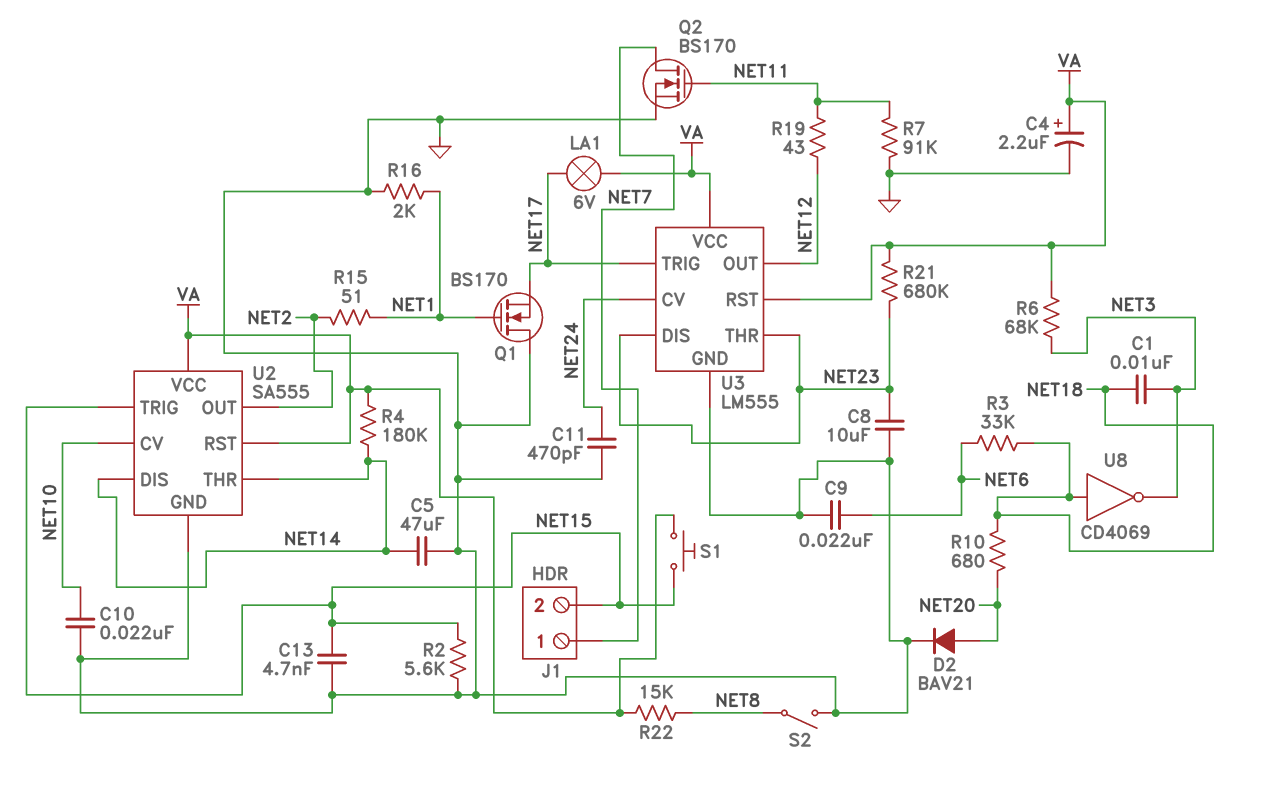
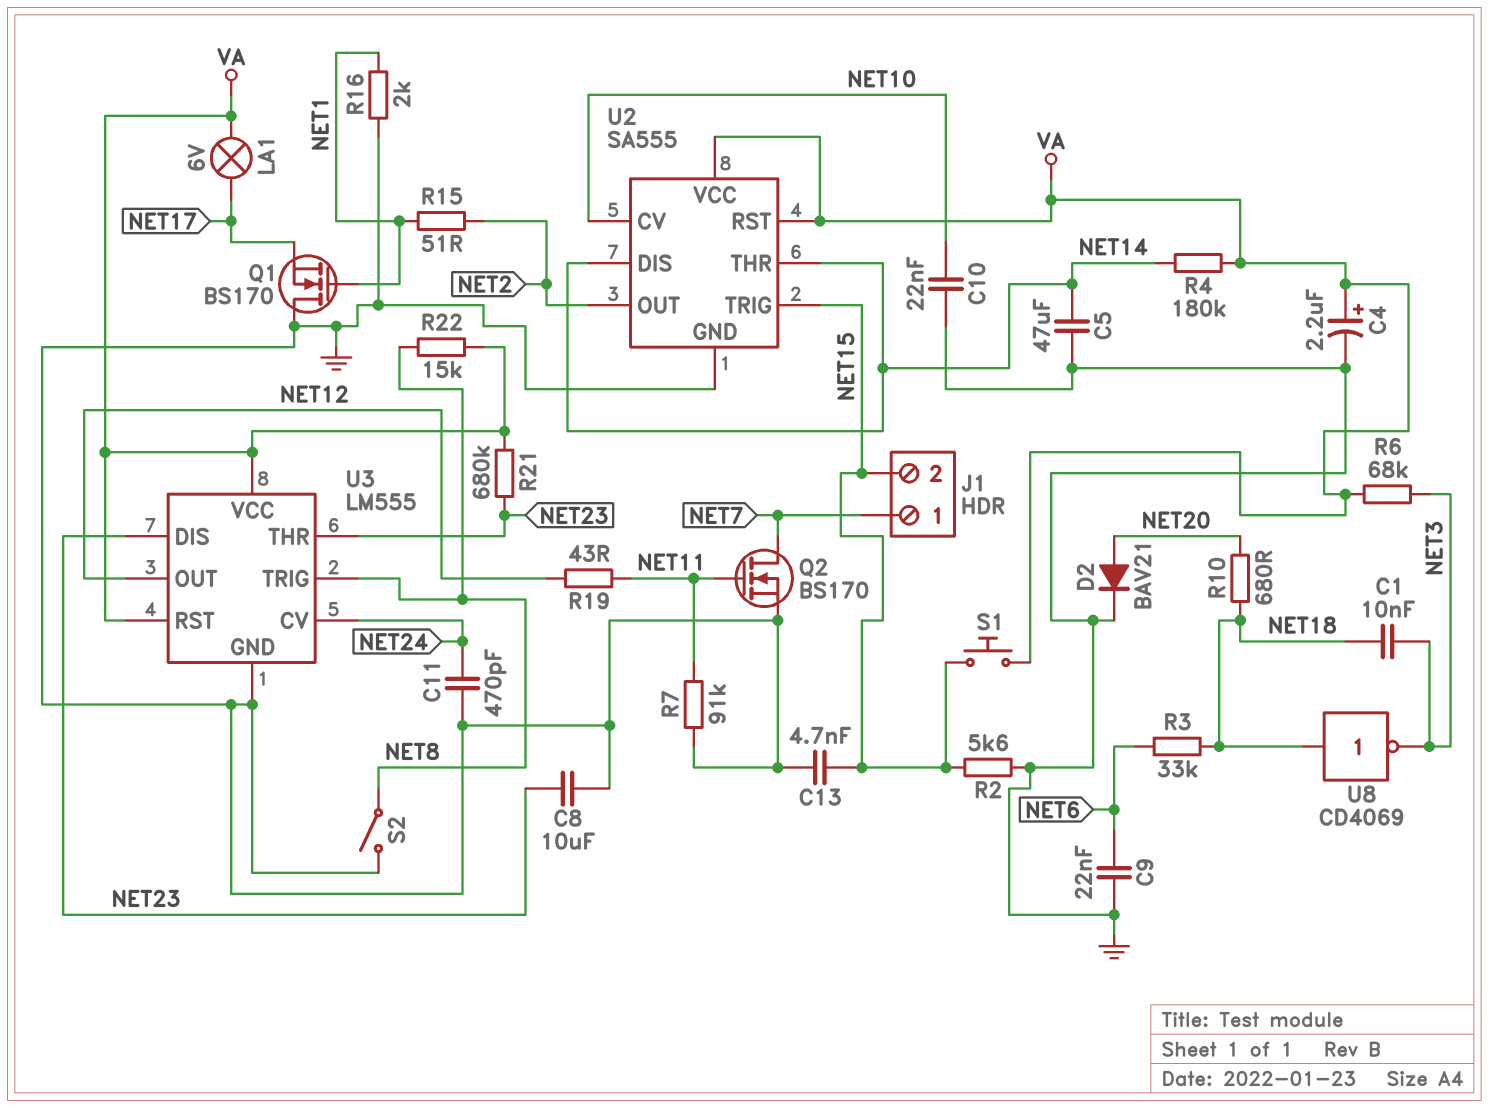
U3 pin TRIG: NET17 -> NET8

